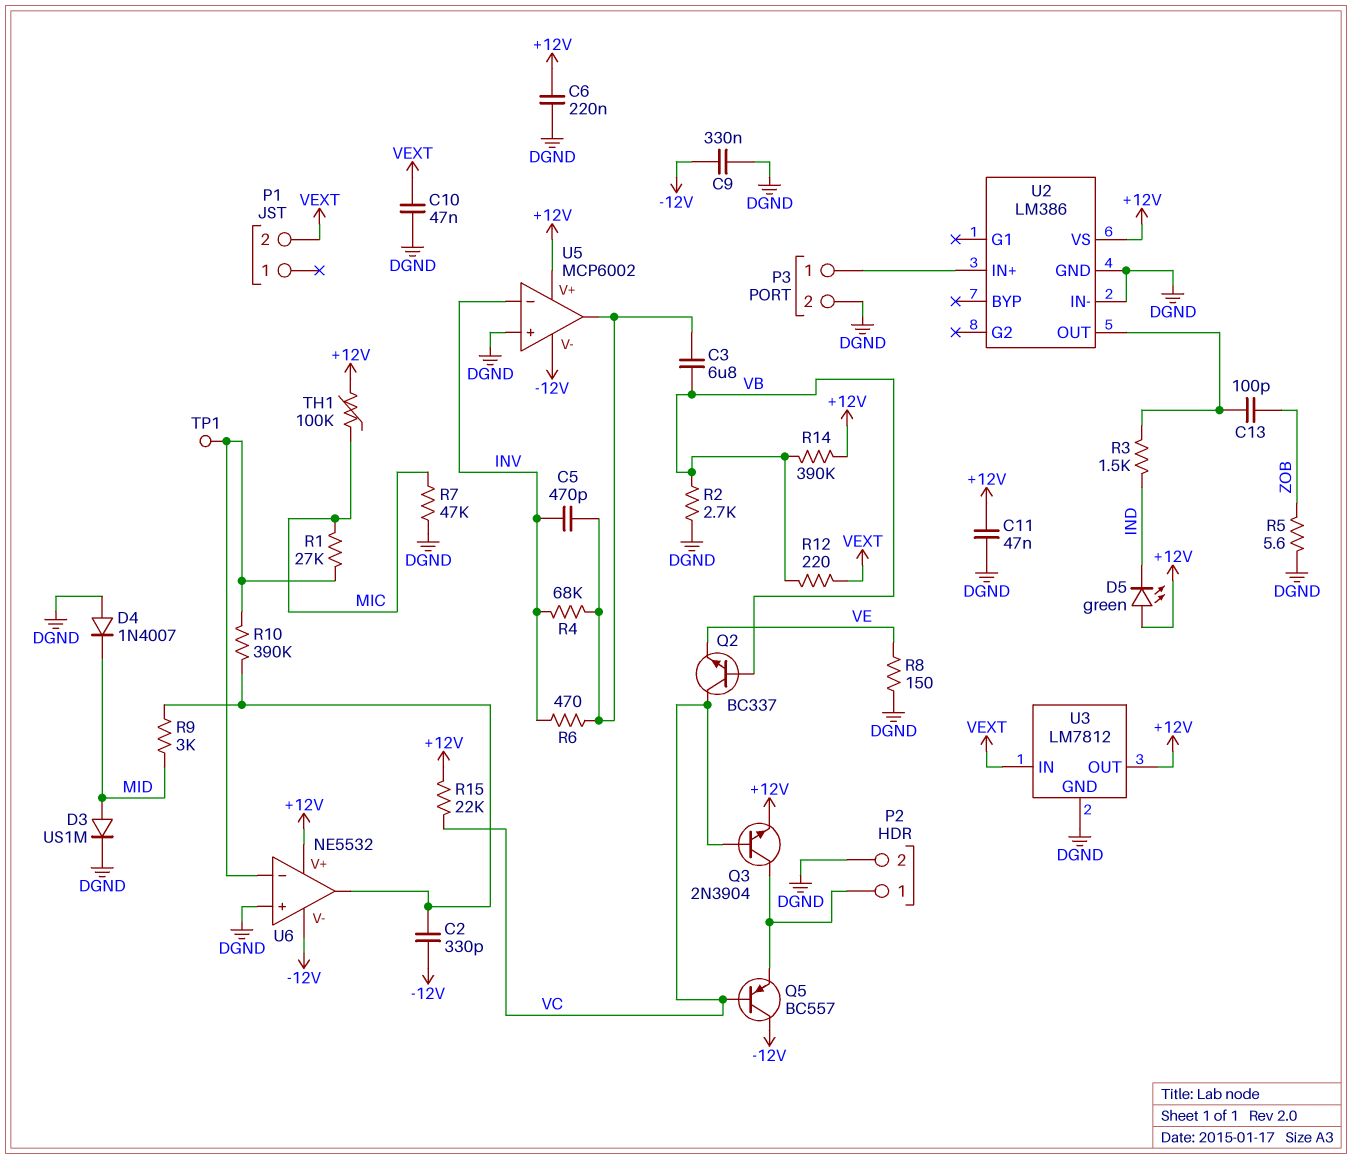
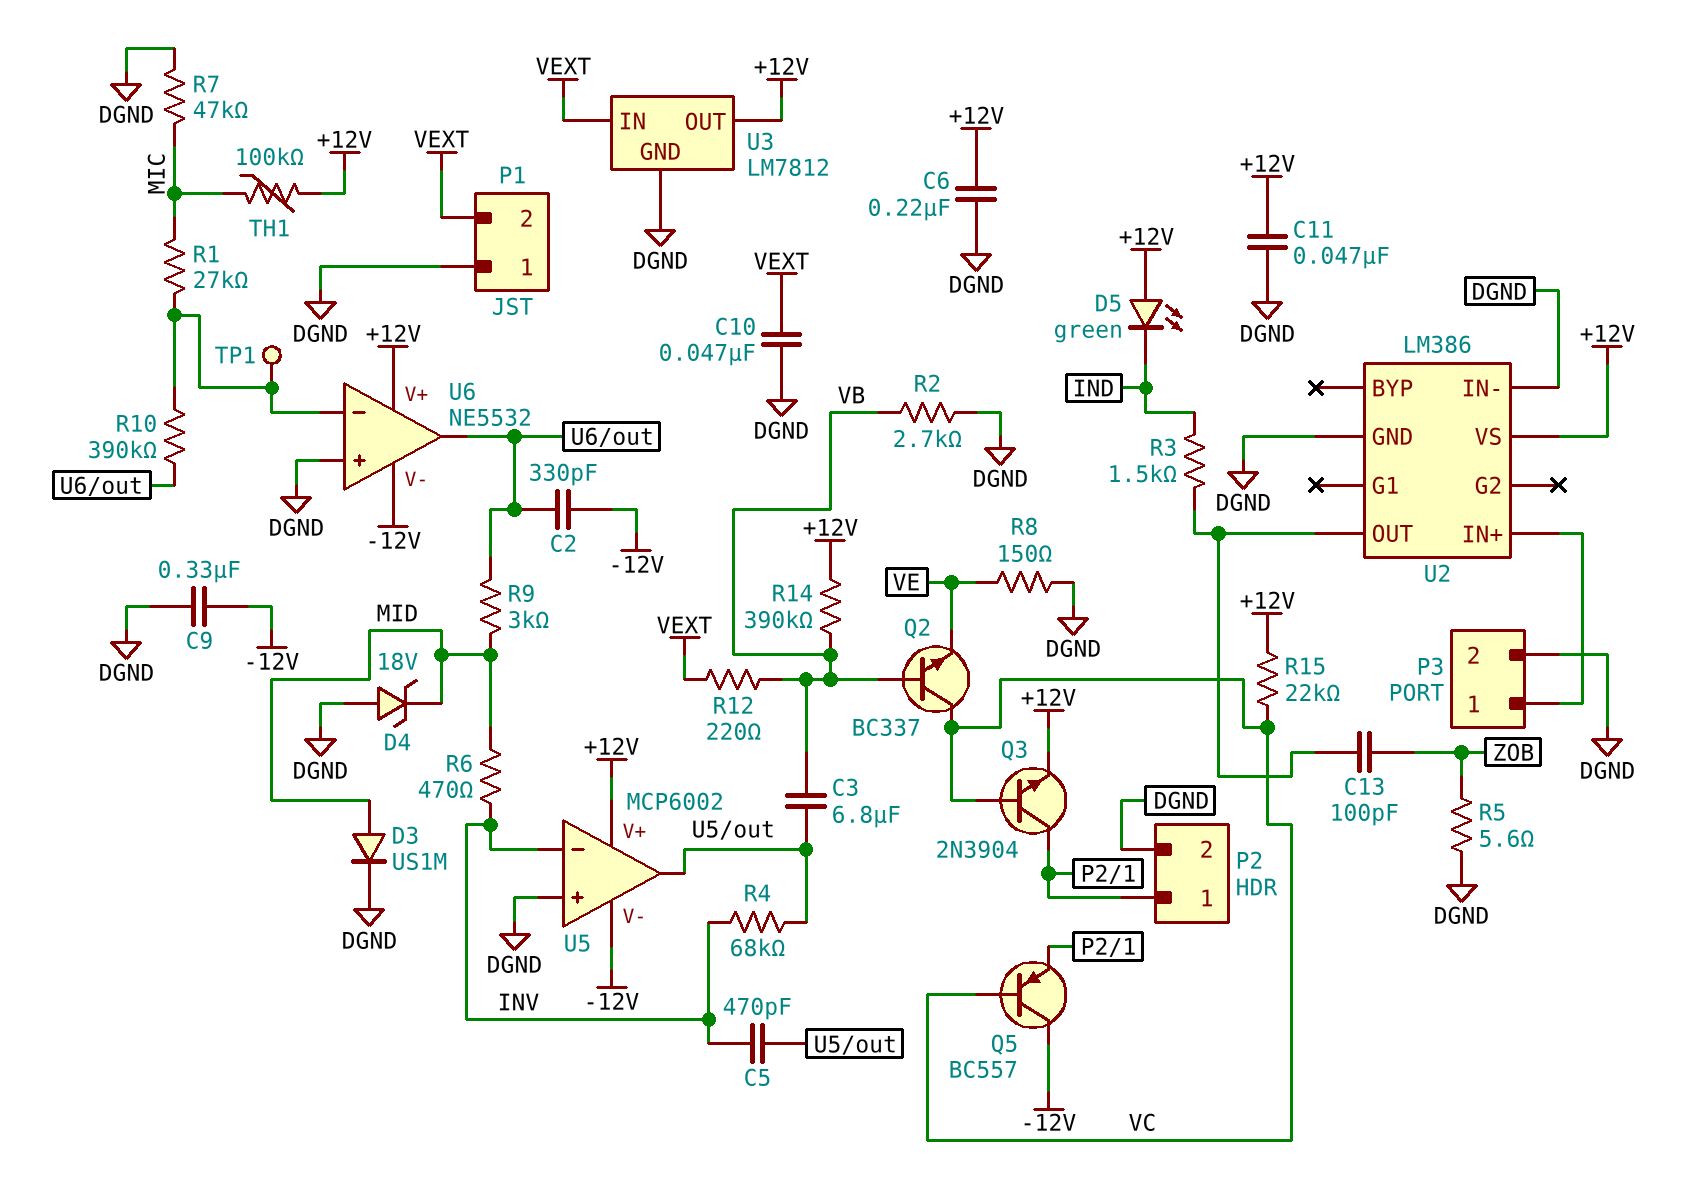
D4: diode 1N4007 (A DGND, K MID) -> zener 18V (A DGND, K MID)
P1 pin 1: none -> DGND
R6: 470 (INV, U5/out) -> 470 (INV, MID)

